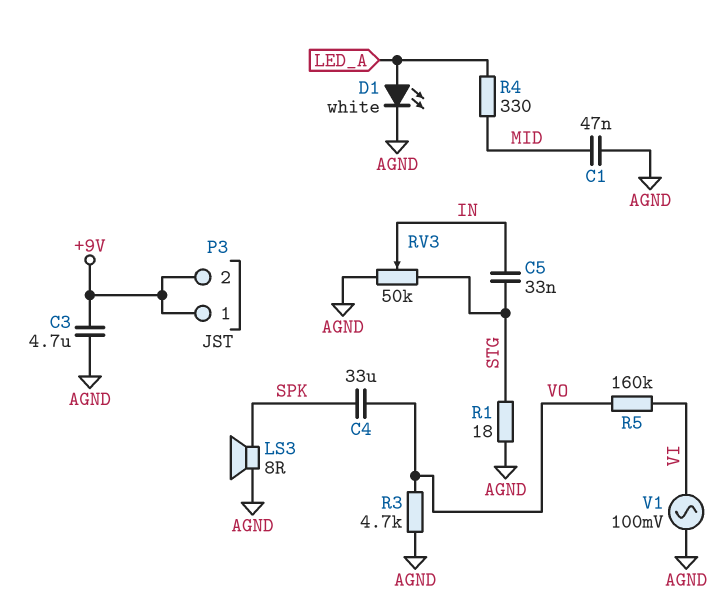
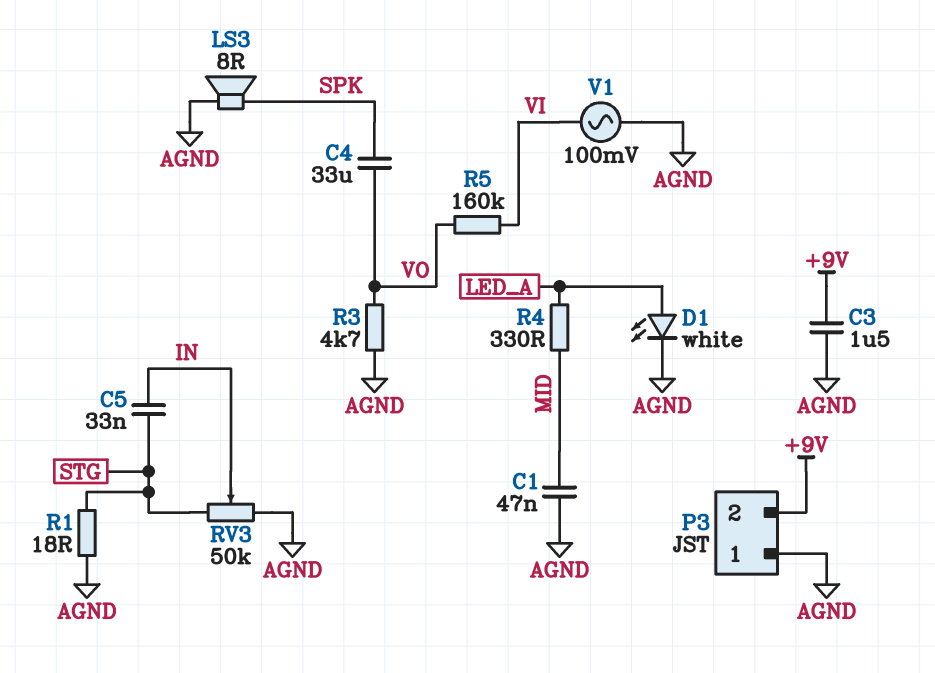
C3: 4.7uF (+9V, AGND) -> 1.5uF (+9V, AGND)
P3 pin 1: +9V -> AGND

